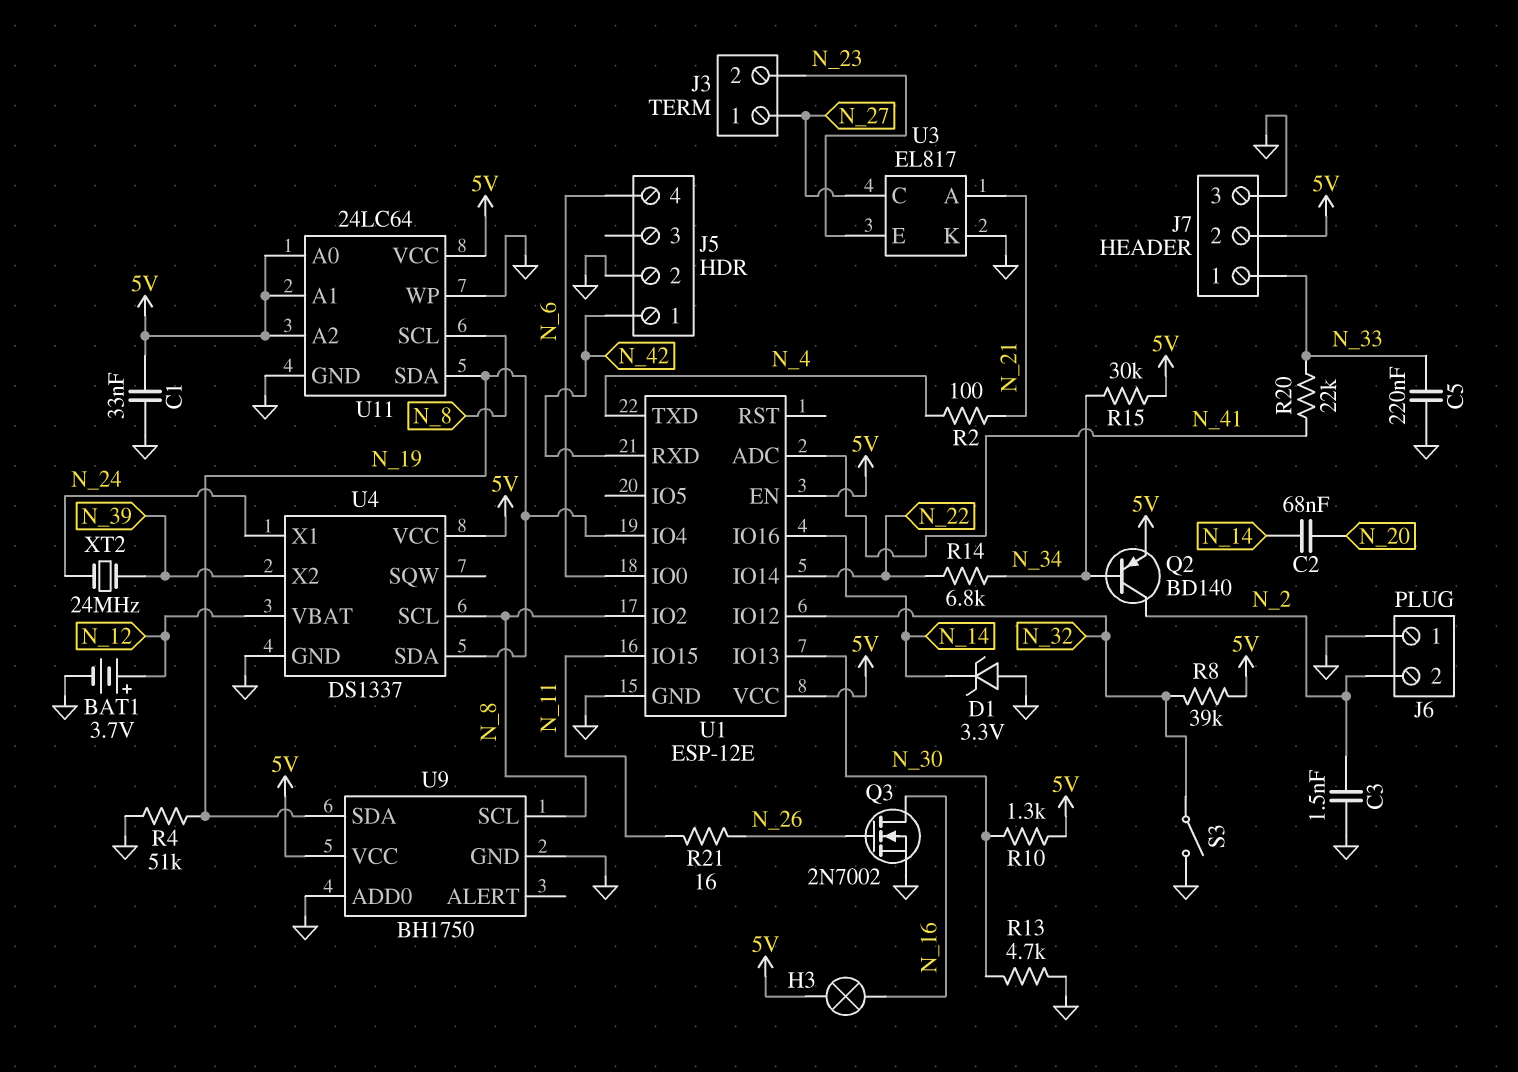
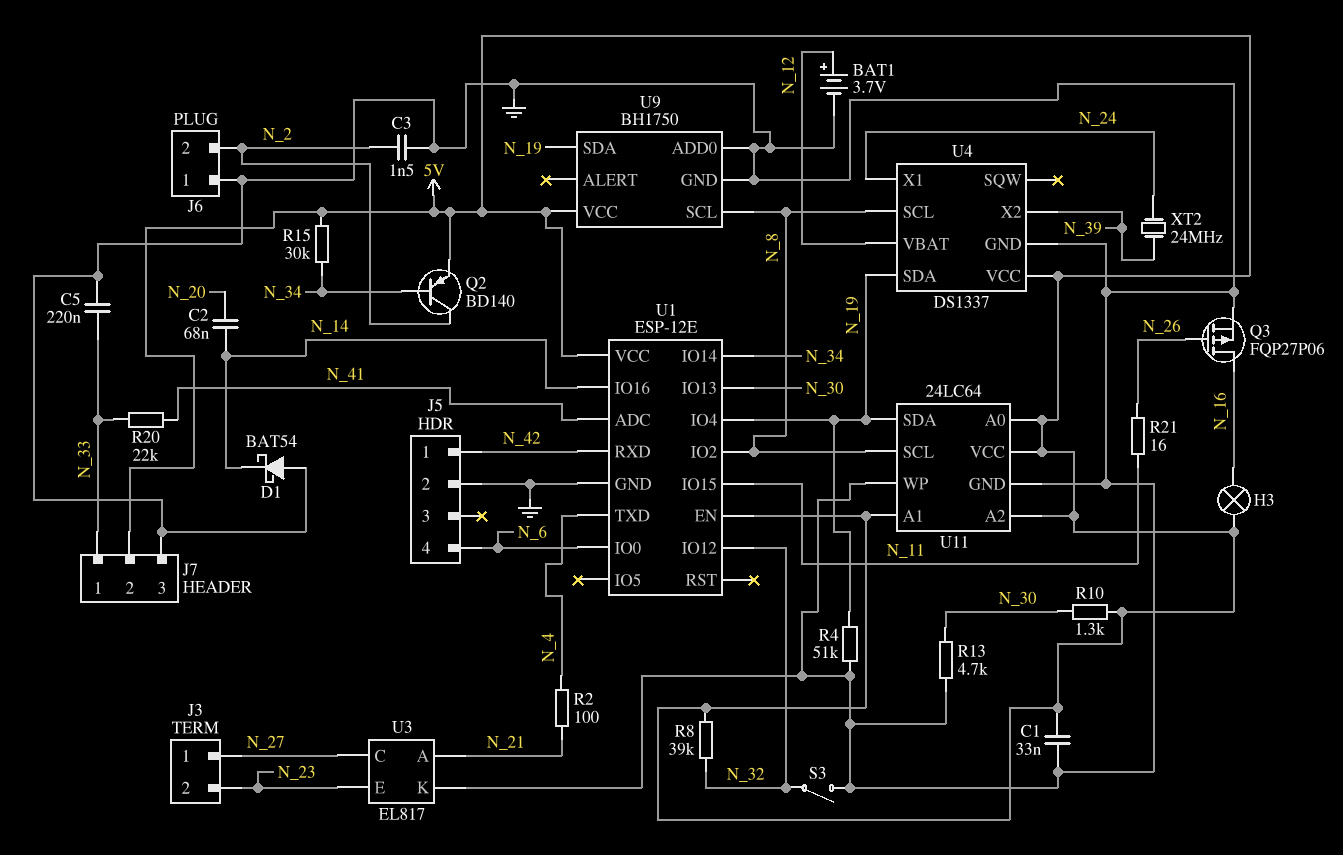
D1: zener 3.3V (A GND, K N_14) -> schottky BAT54 (A GND, K N_14)
Q3: NMOS 2N7002 (G N_26, D N_16, S GND) -> PMOS FQP27P06 (G N_26, D N_16, S GND)
R14: 6.8k (N_22, N_34) -> none
U1 pin IO14: N_22 -> N_34

